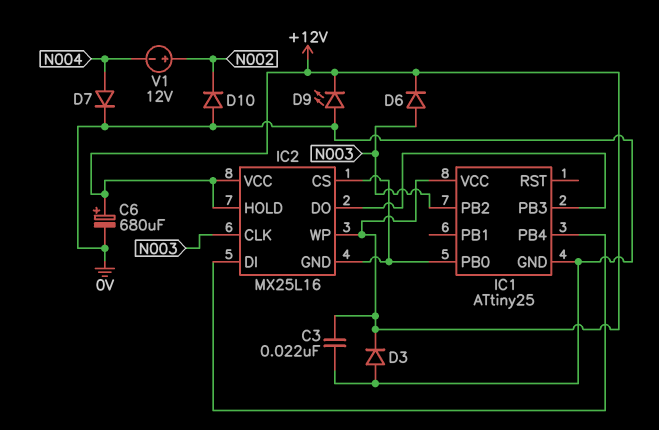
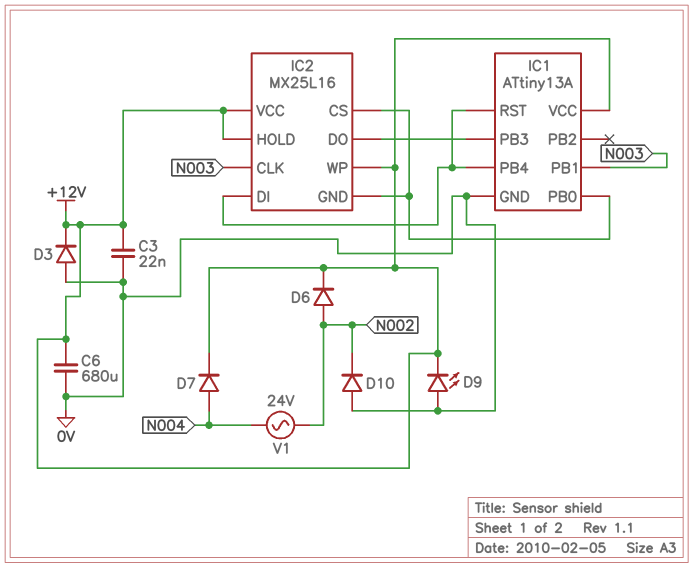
C6: 680uF (plus +12V, minus 0V) -> 680uF (+12V, 0V)
D6: diode (A N003, K +12V) -> diode (A N002, K +12V)
D7: diode (A N004, K 0V) -> diode (A N004, K +12V)
IC1: ATtiny25 -> ATtiny13A
IC1 pin PB1: none -> N003
IC1 pin PB2: N003 -> none
IC1 pin RST: none -> IC1/PB4
V1: 12V (plus N002, minus N004) -> AC 24V (N002, N004)

